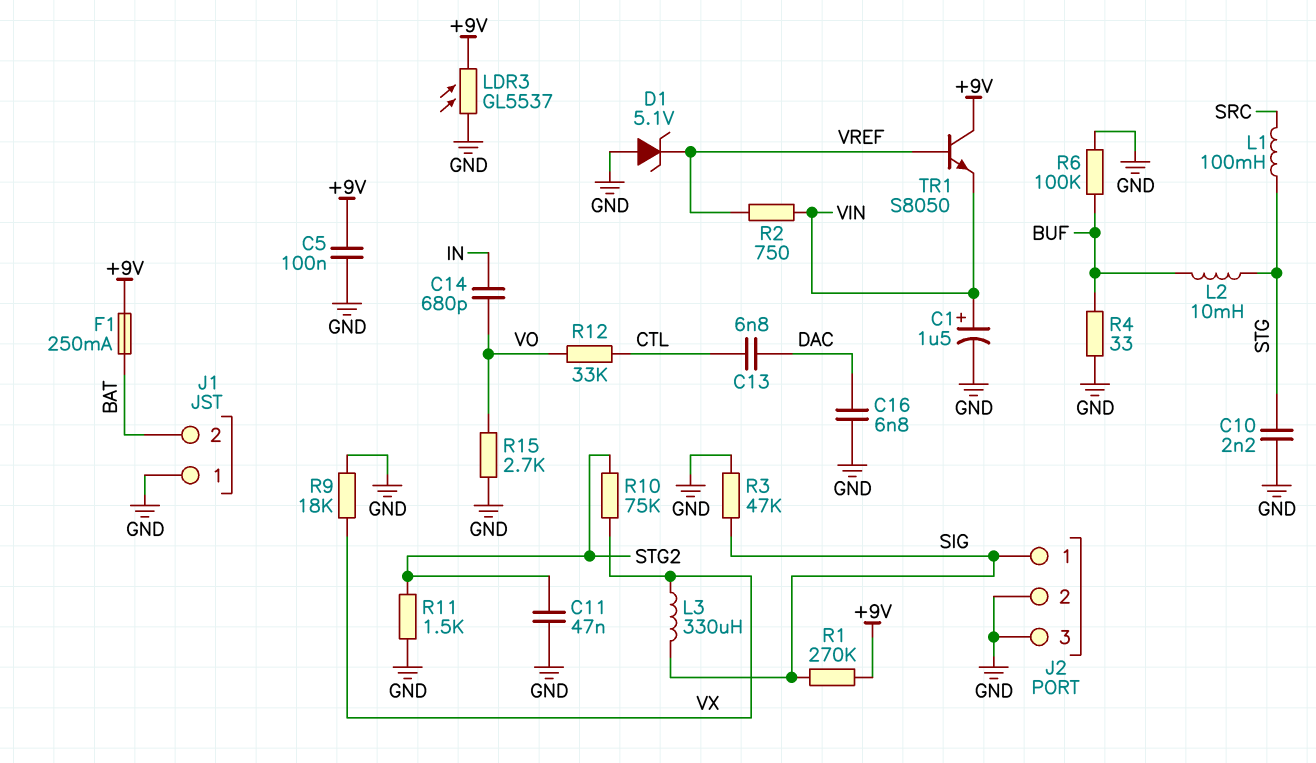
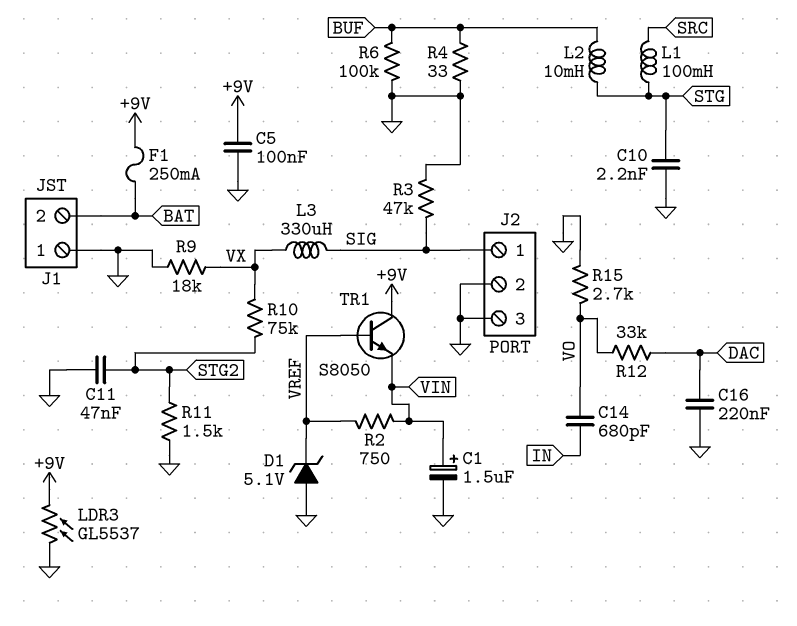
C13: 6.8nF (CTL, DAC) -> none
C16: 6.8nF (DAC, GND) -> 220nF (DAC, GND)
R1: 270k (+9V, SIG) -> none
R12: 33k (CTL, VO) -> 33k (DAC, VO)

